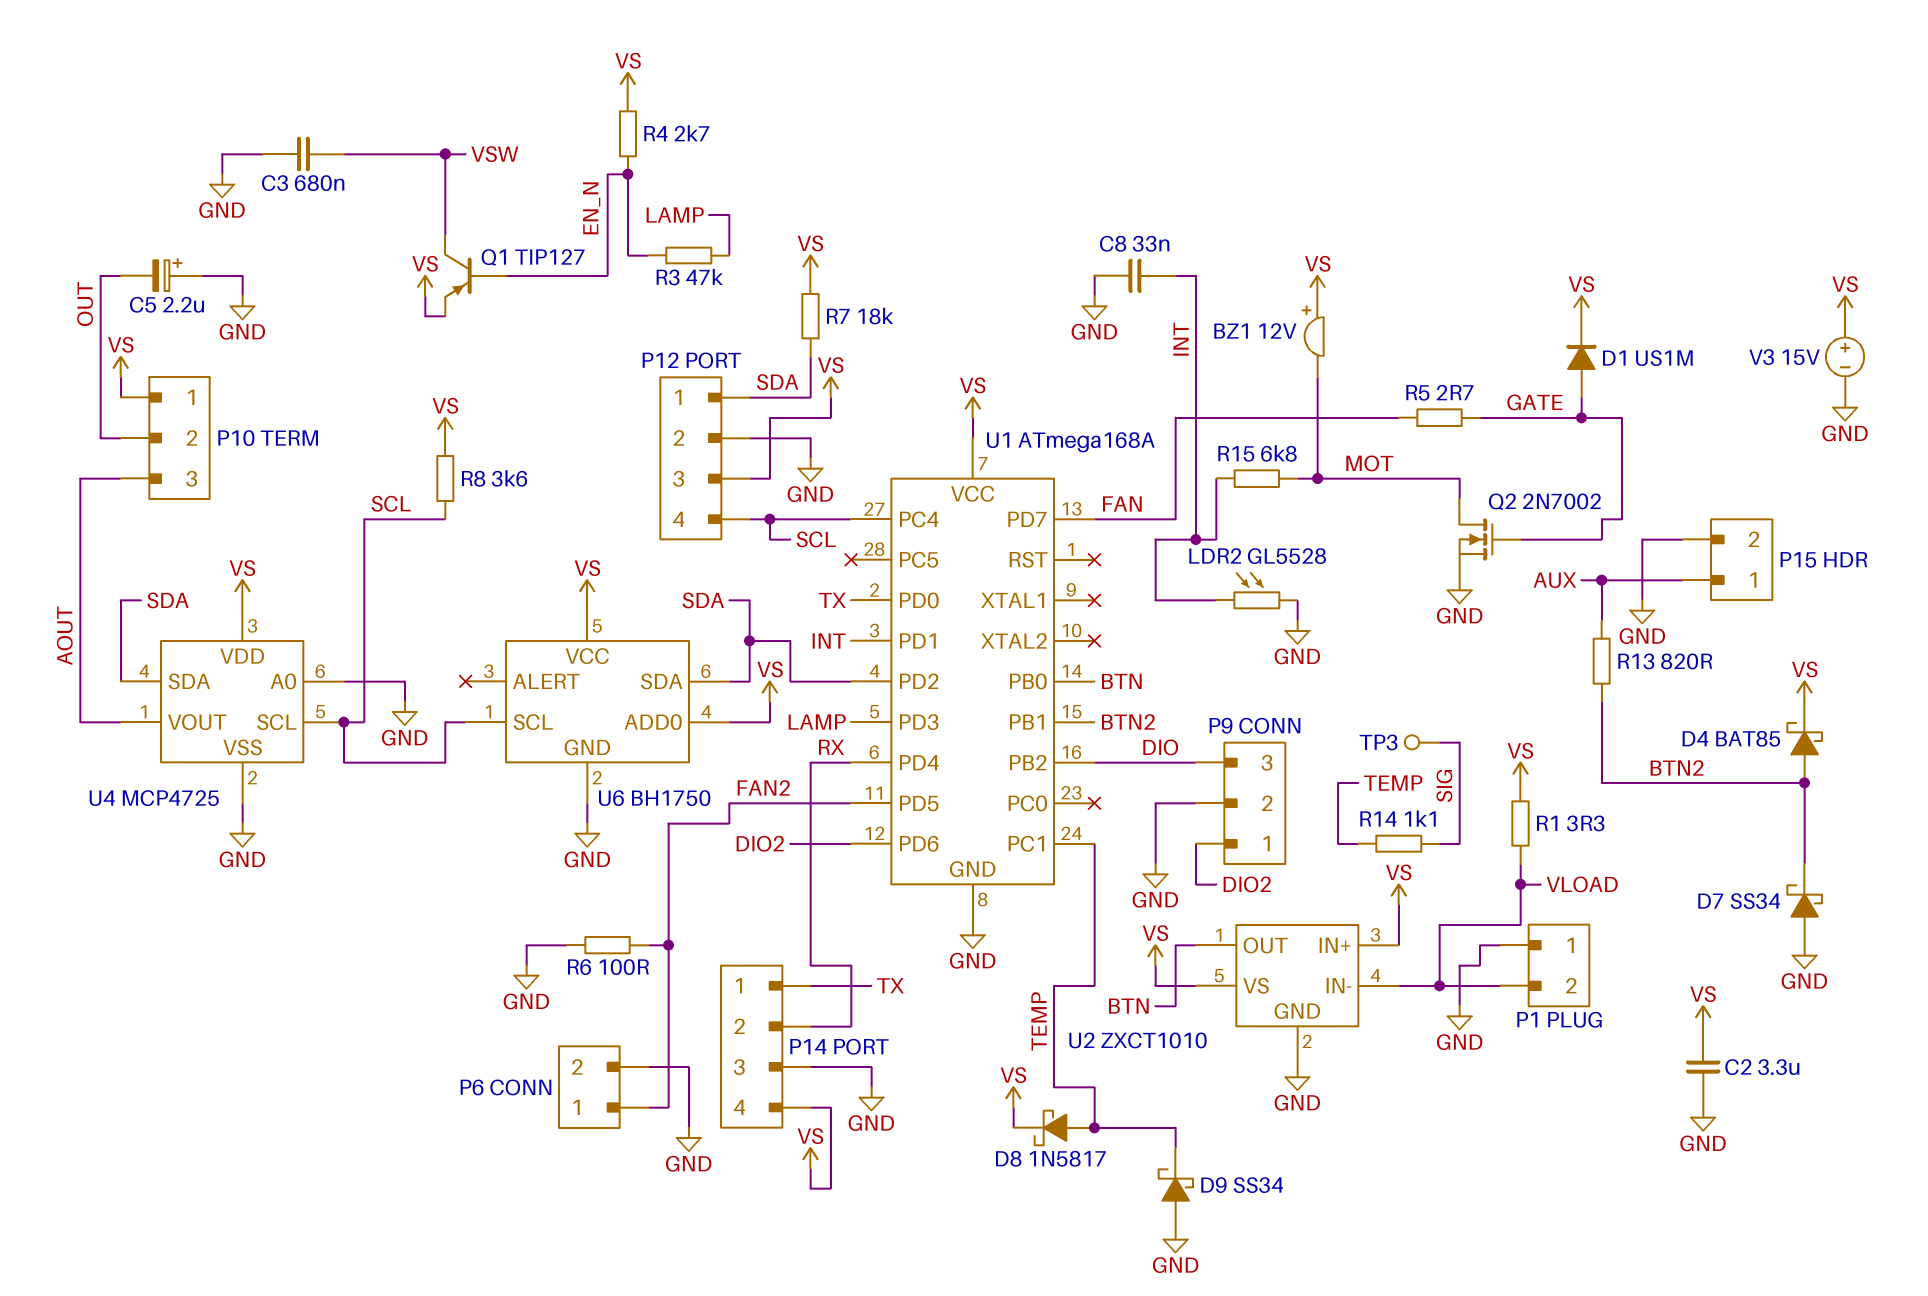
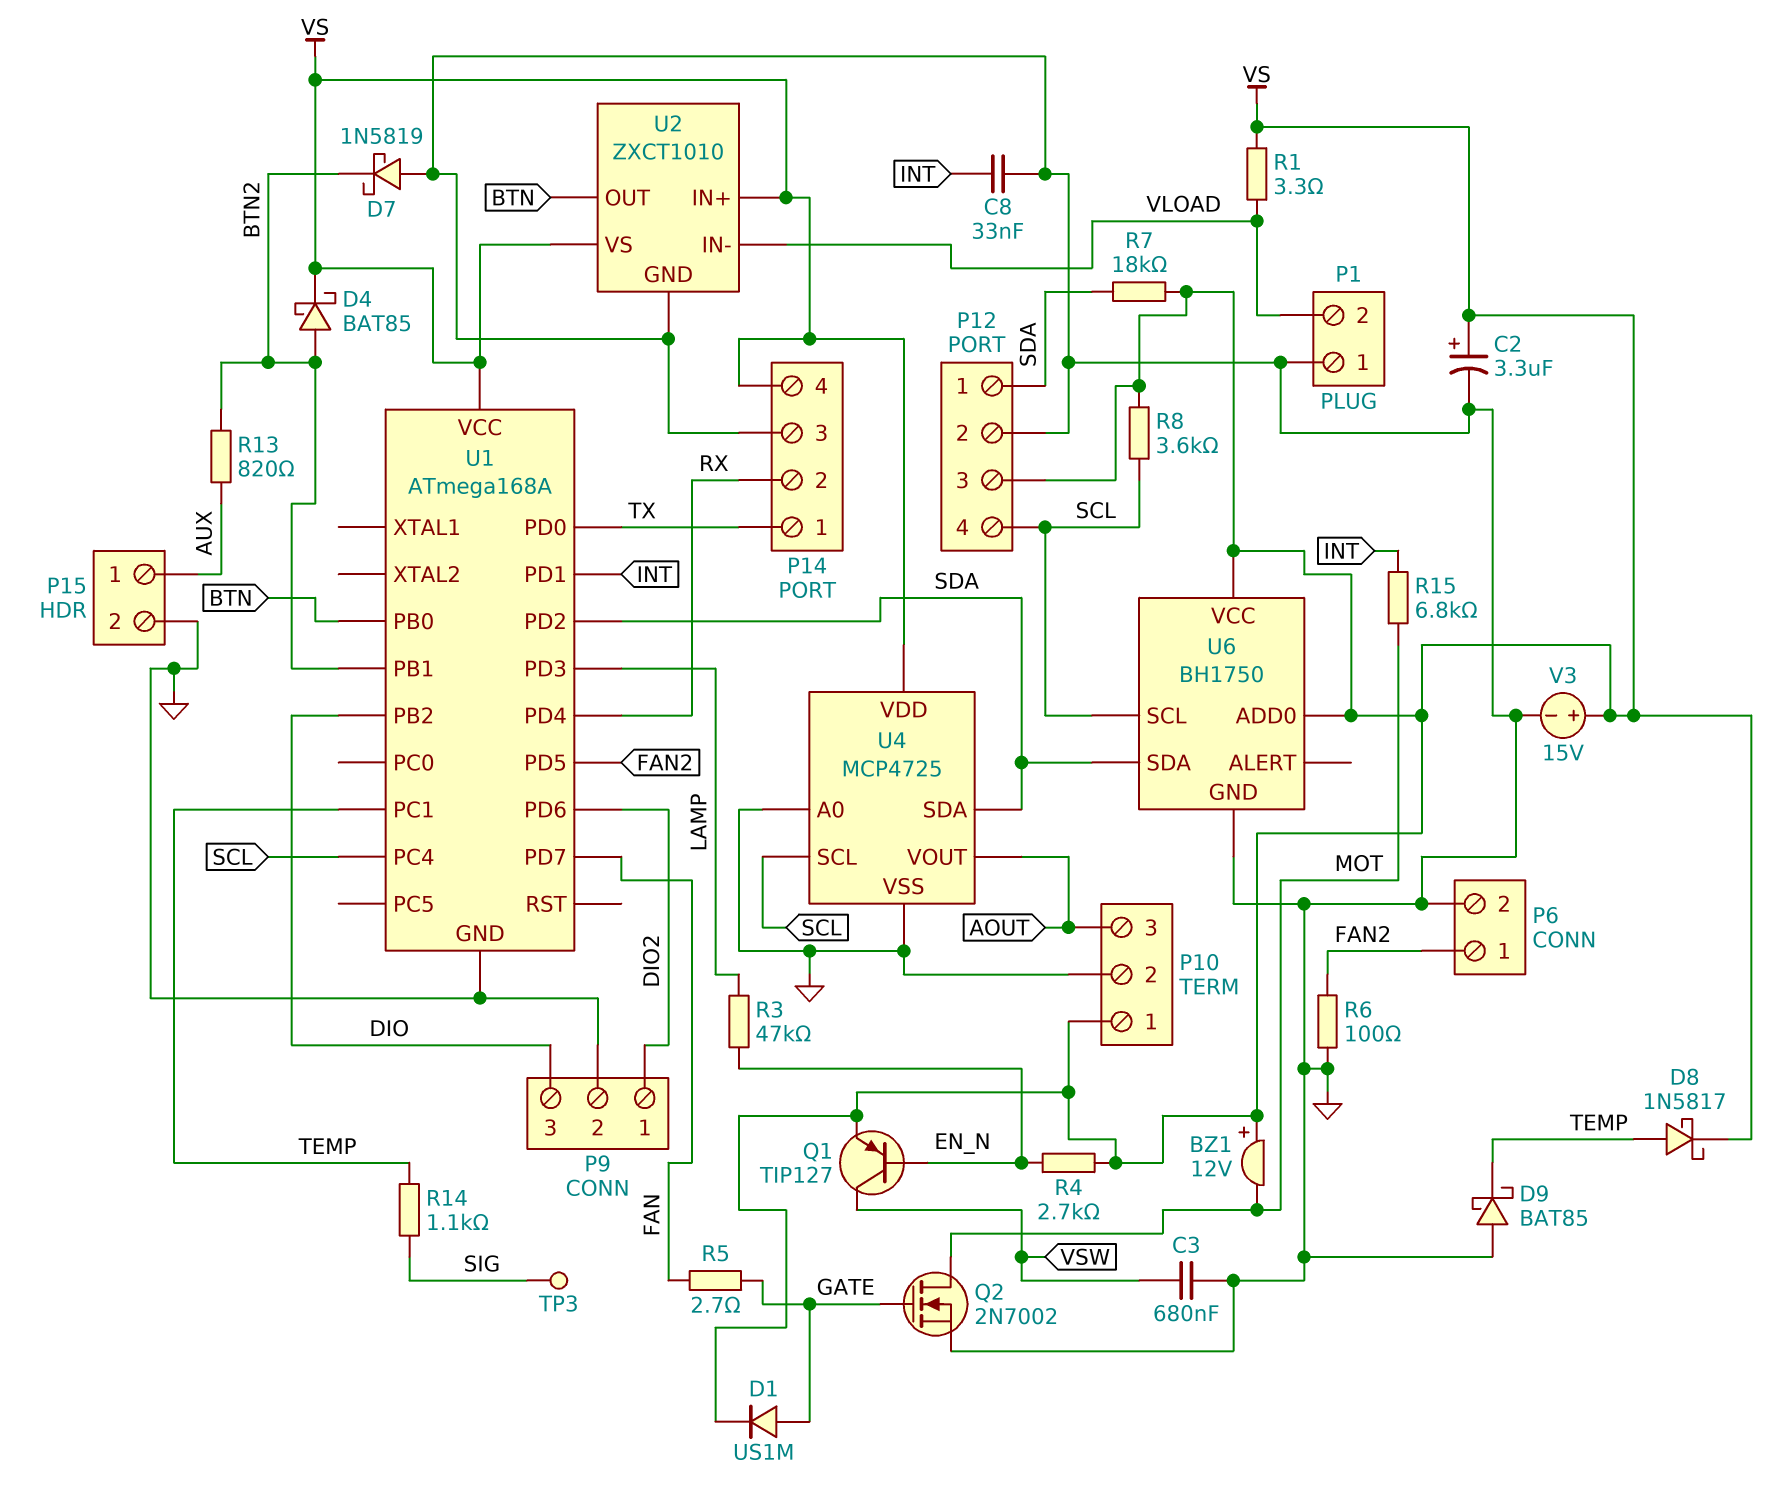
C2: 3.3uF (GND, VS) -> 3.3uF (plus VS, minus GND)
C5: 2.2uF (plus GND, minus OUT) -> none
D7: schottky SS34 (A GND, K BTN2) -> schottky 1N5819 (A GND, K BTN2)
D9: schottky SS34 (A GND, K TEMP) -> schottky BAT85 (A GND, K TEMP)
LDR2: GL5528 (GND, INT) -> none
P10 pin 2: OUT -> GND

